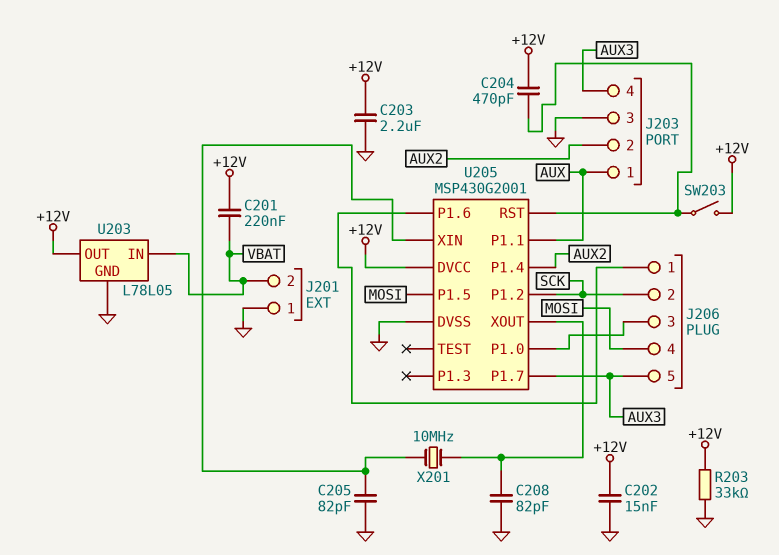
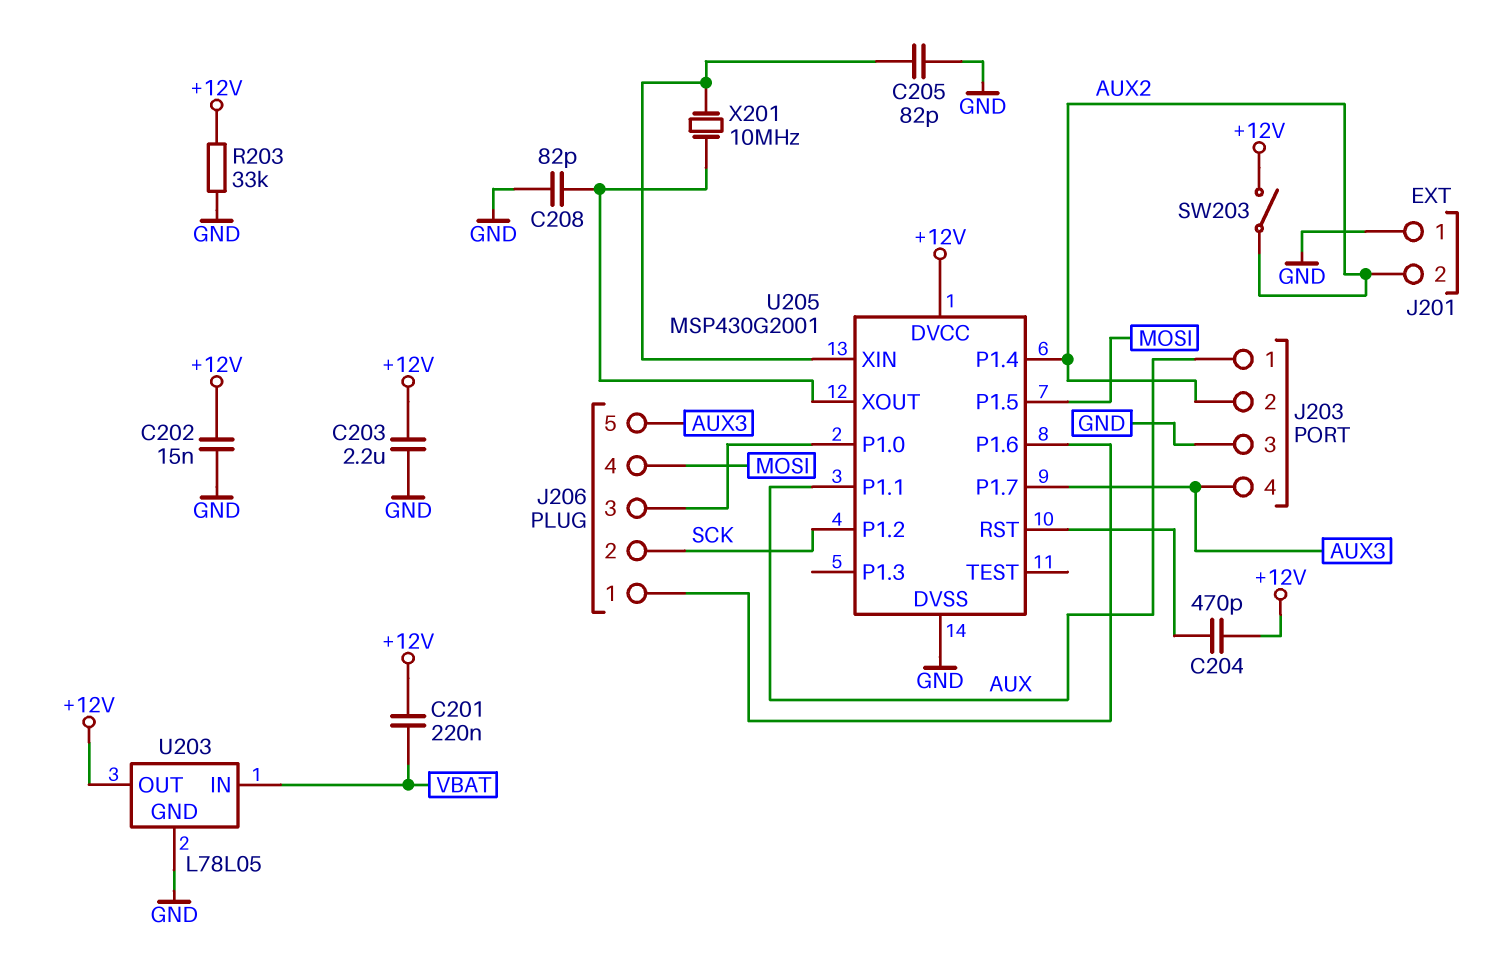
J201 pin 2: VBAT -> AUX2
SW203: switch (+12V, U205/RST) -> switch (+12V, AUX2)

